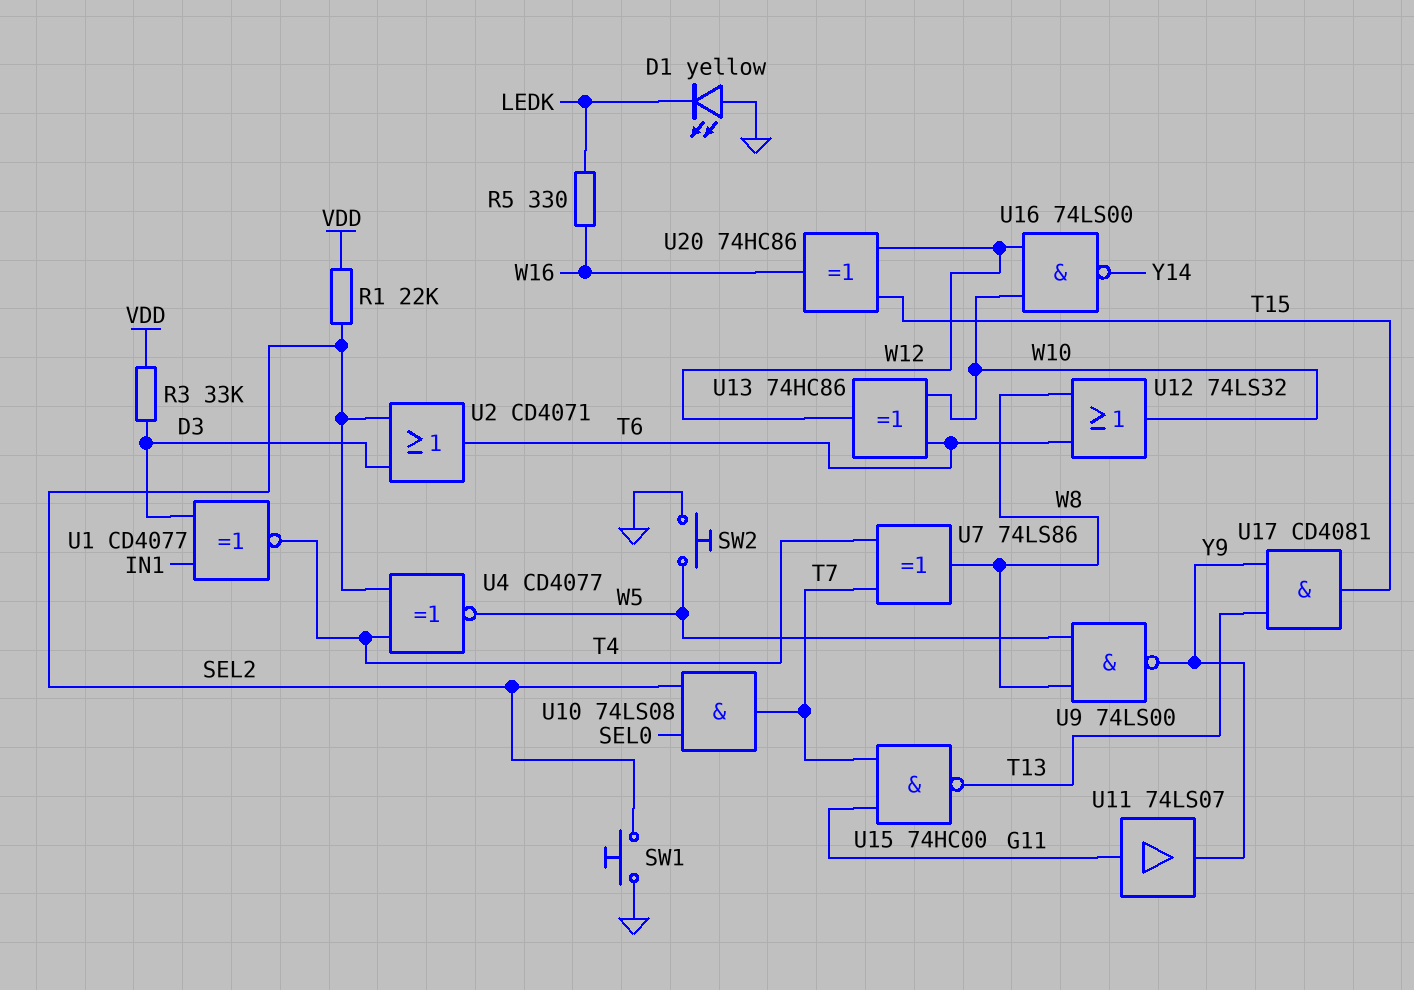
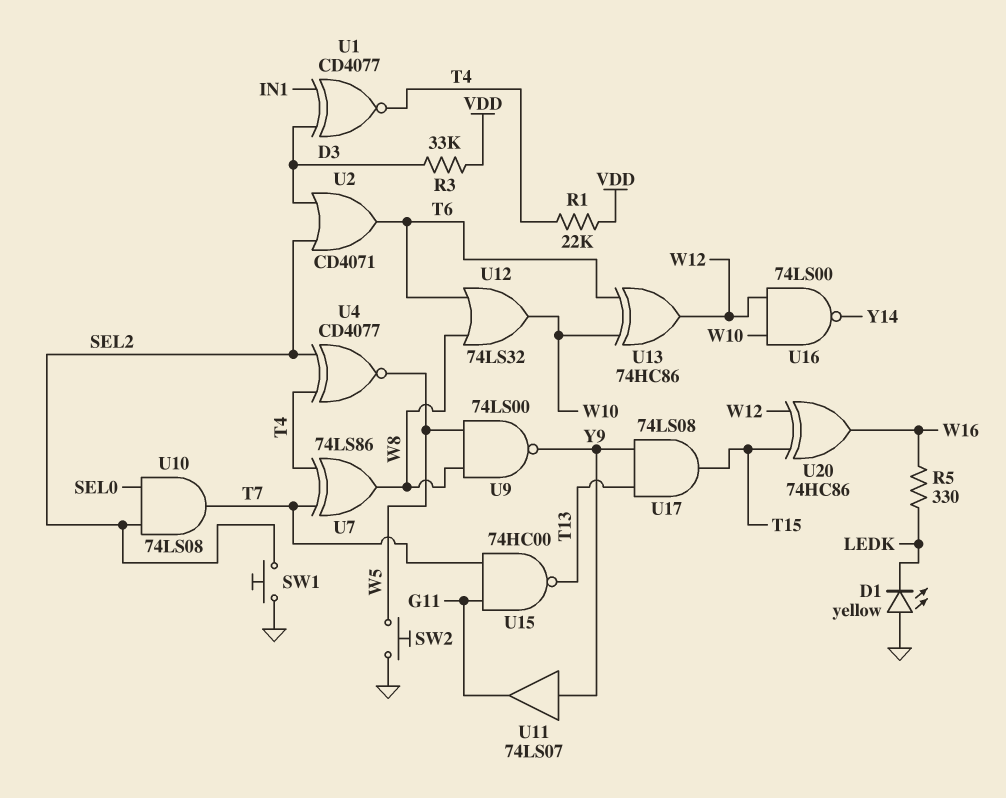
R1: 22k (SEL2, VDD) -> 22k (T4, VDD)
U11: buffer 74LS07 (in G11, out Y9) -> buffer 74LS07 (in Y9, out G11)
U17: AND CD4081 (in T13, in Y9, out T15) -> AND 74LS08 (in T13, in Y9, out T15)

